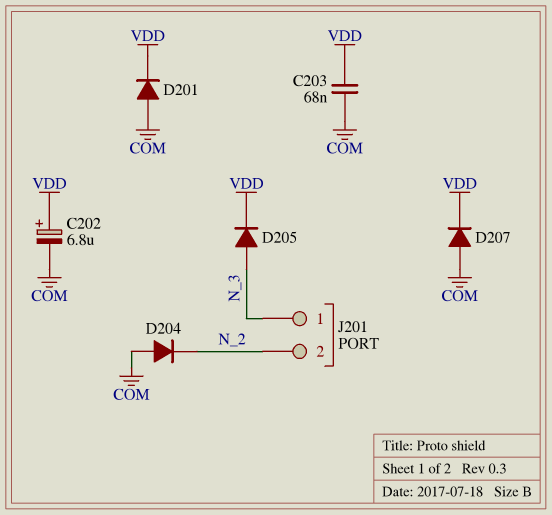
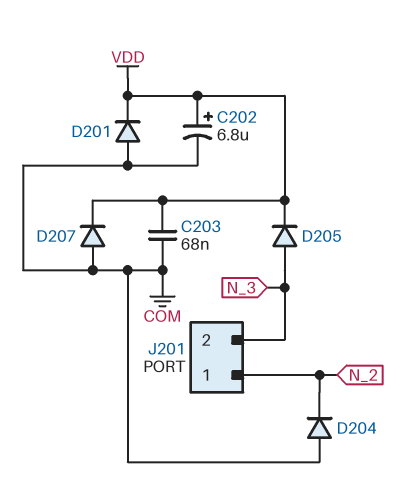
J201 pin 1: N_3 -> N_2
J201 pin 2: N_2 -> N_3

